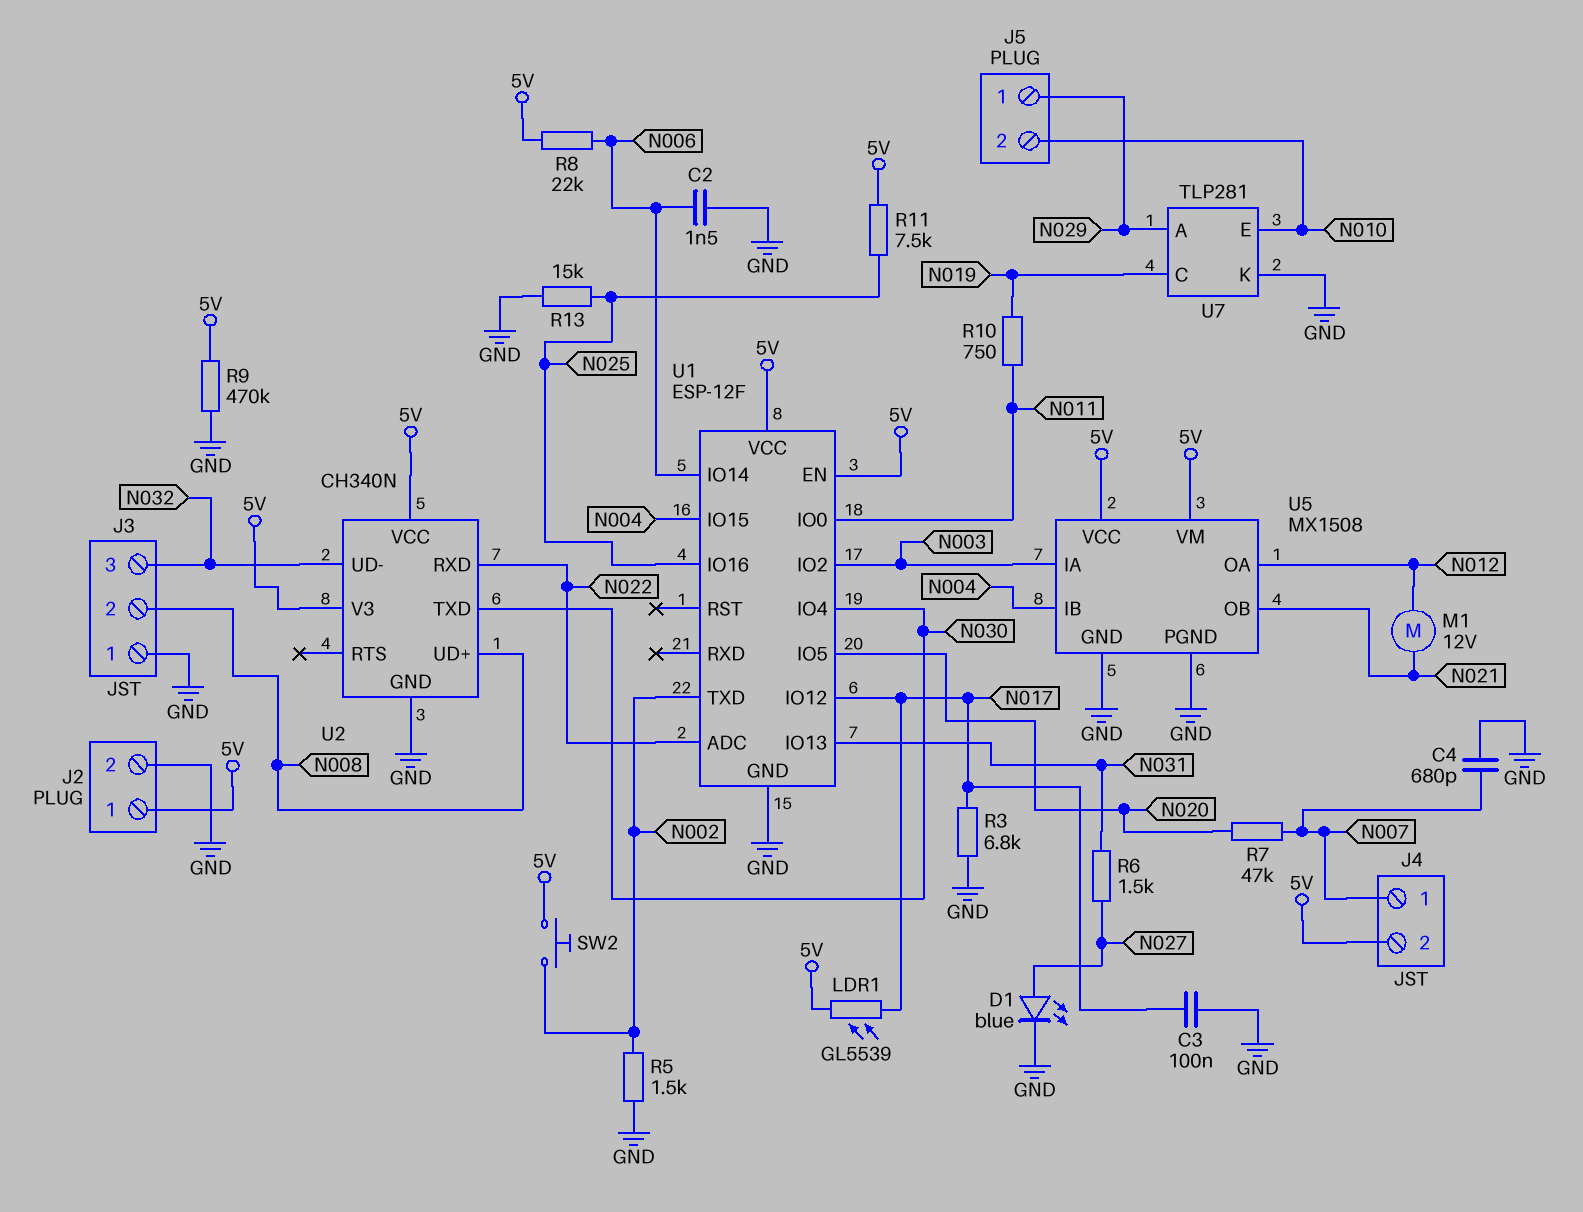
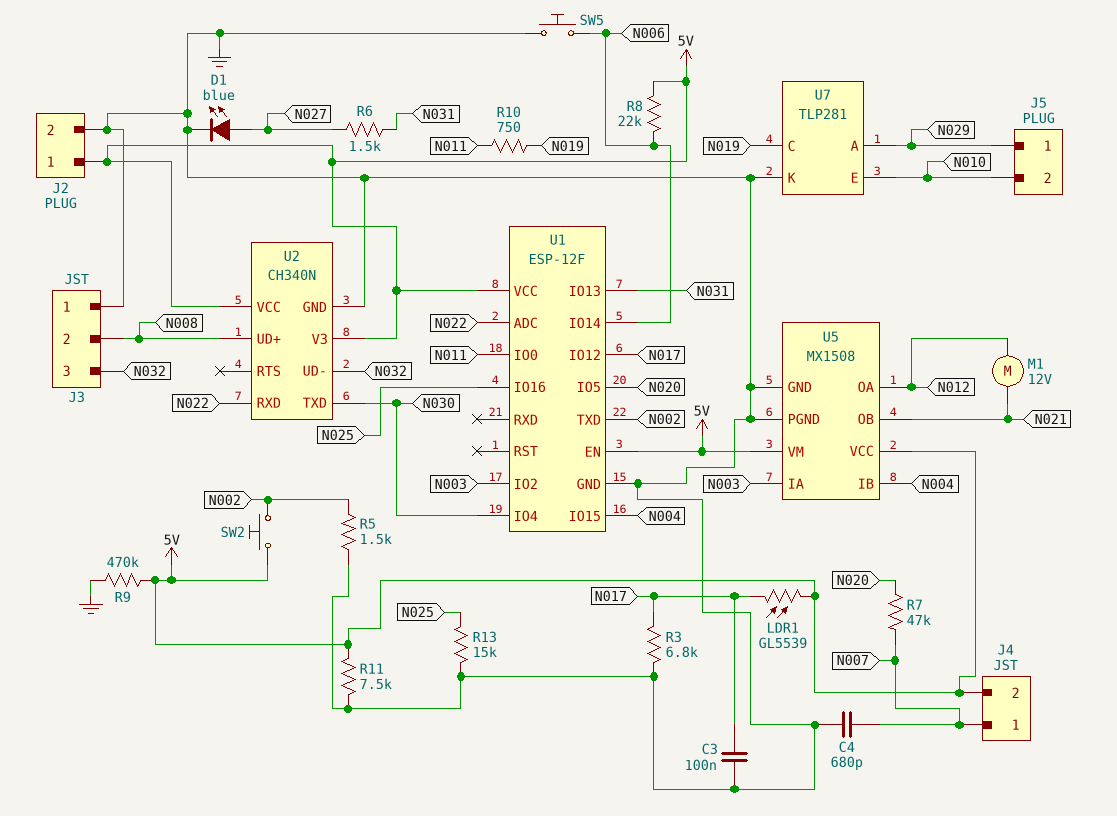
C2: 1.5nF (GND, N006) -> none
R11: 7.5k (5V, N025) -> 7.5k (5V, GND)
SW5: none -> button (GND, N006)

